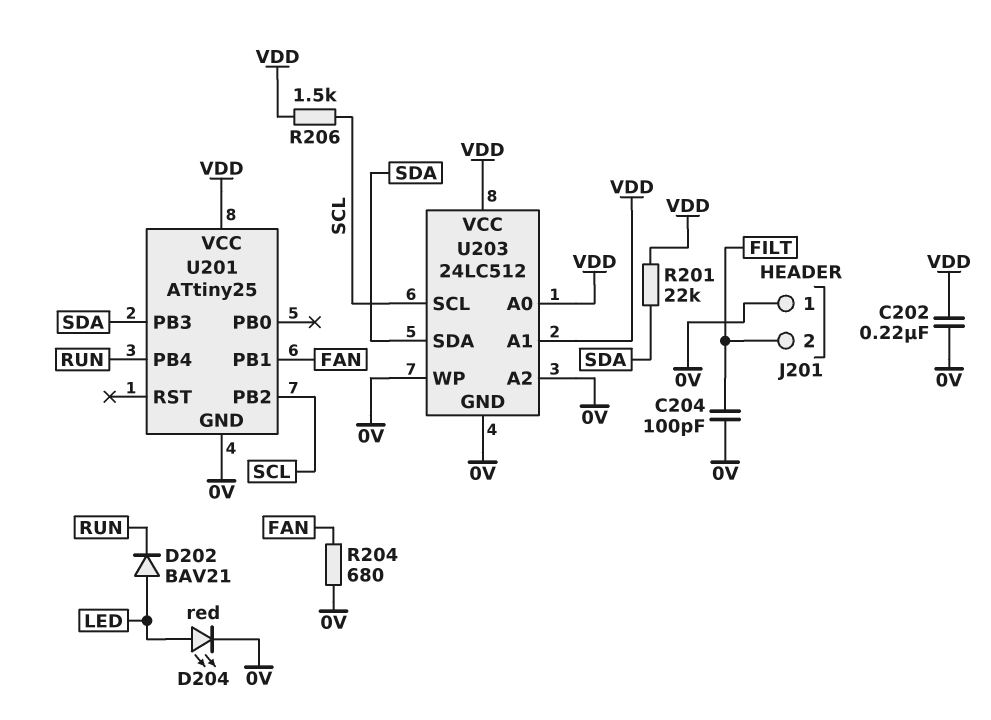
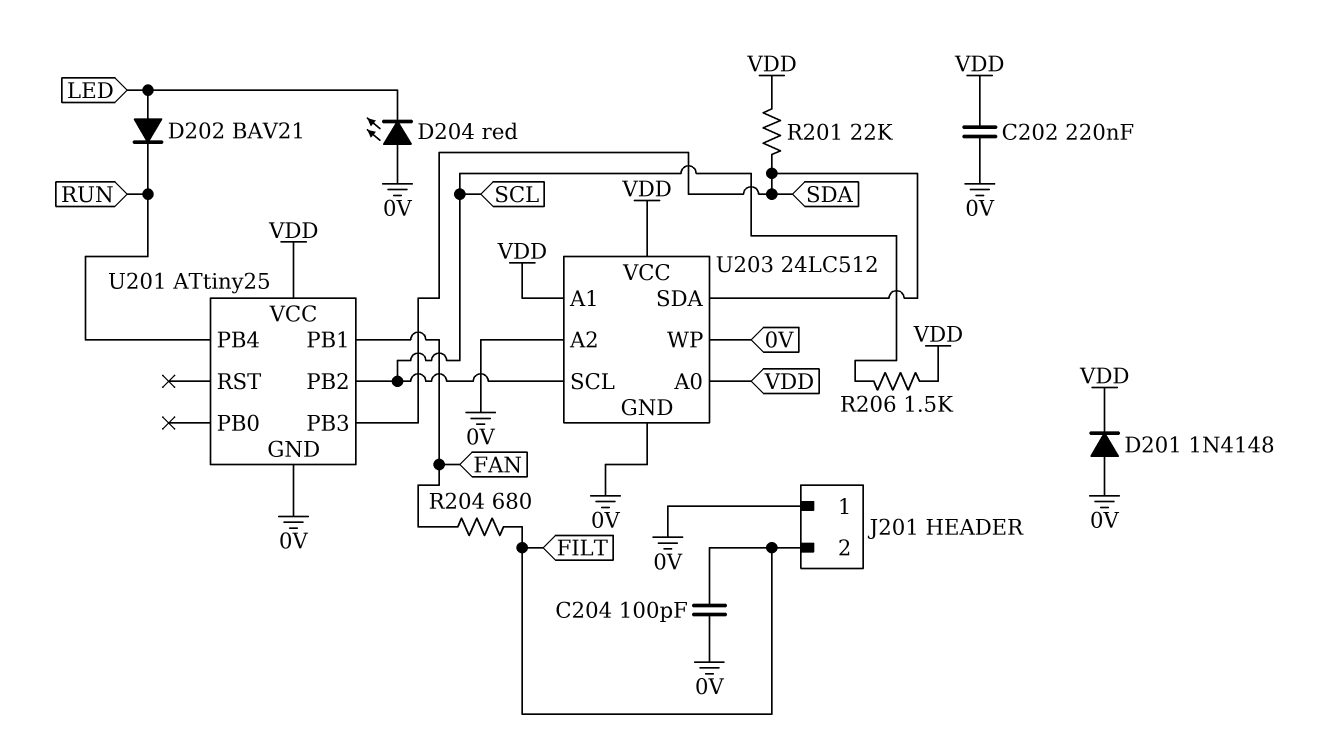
D201: none -> diode 1N4148 (A 0V, K VDD)
D204: LED red (A LED, K 0V) -> LED red (A 0V, K LED)
R204: 680 (0V, FAN) -> 680 (FAN, FILT)

